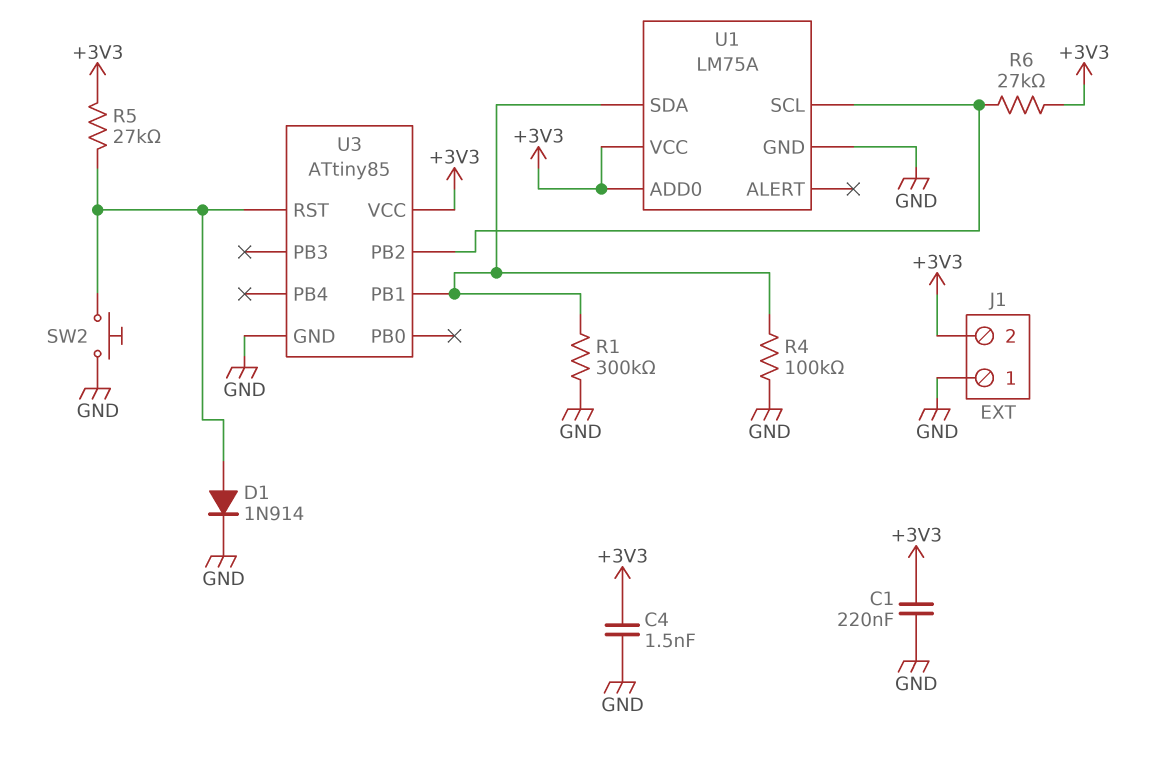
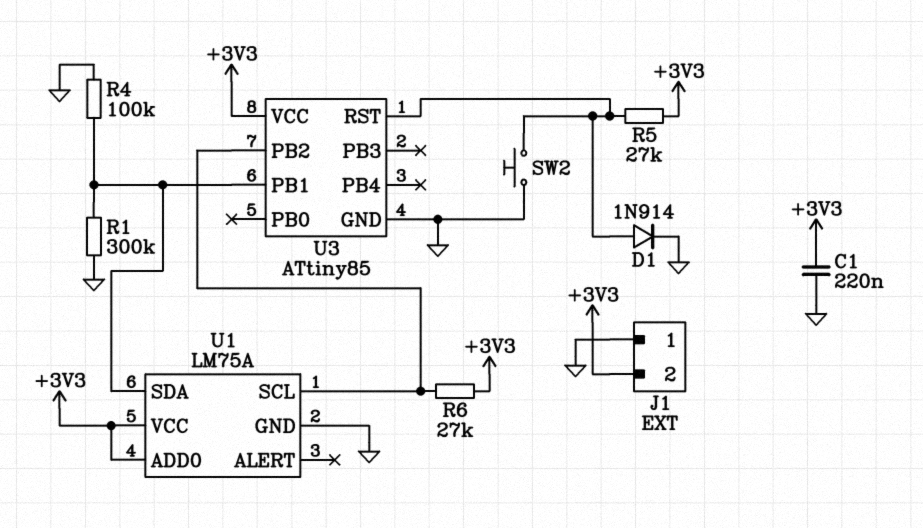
C4: 1.5nF (+3V3, GND) -> none

